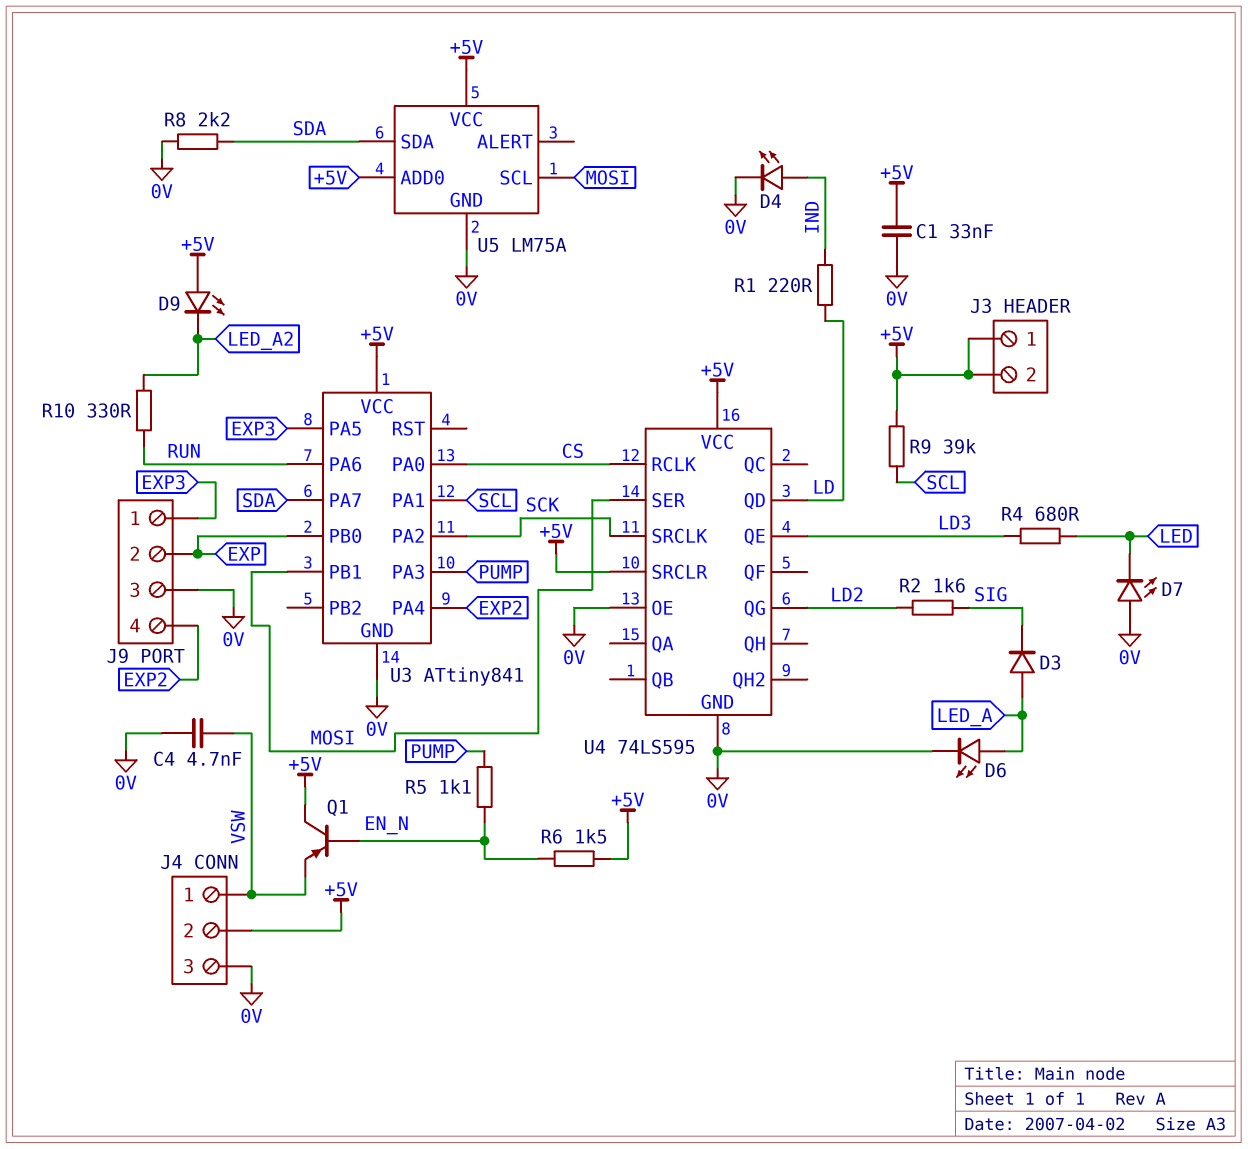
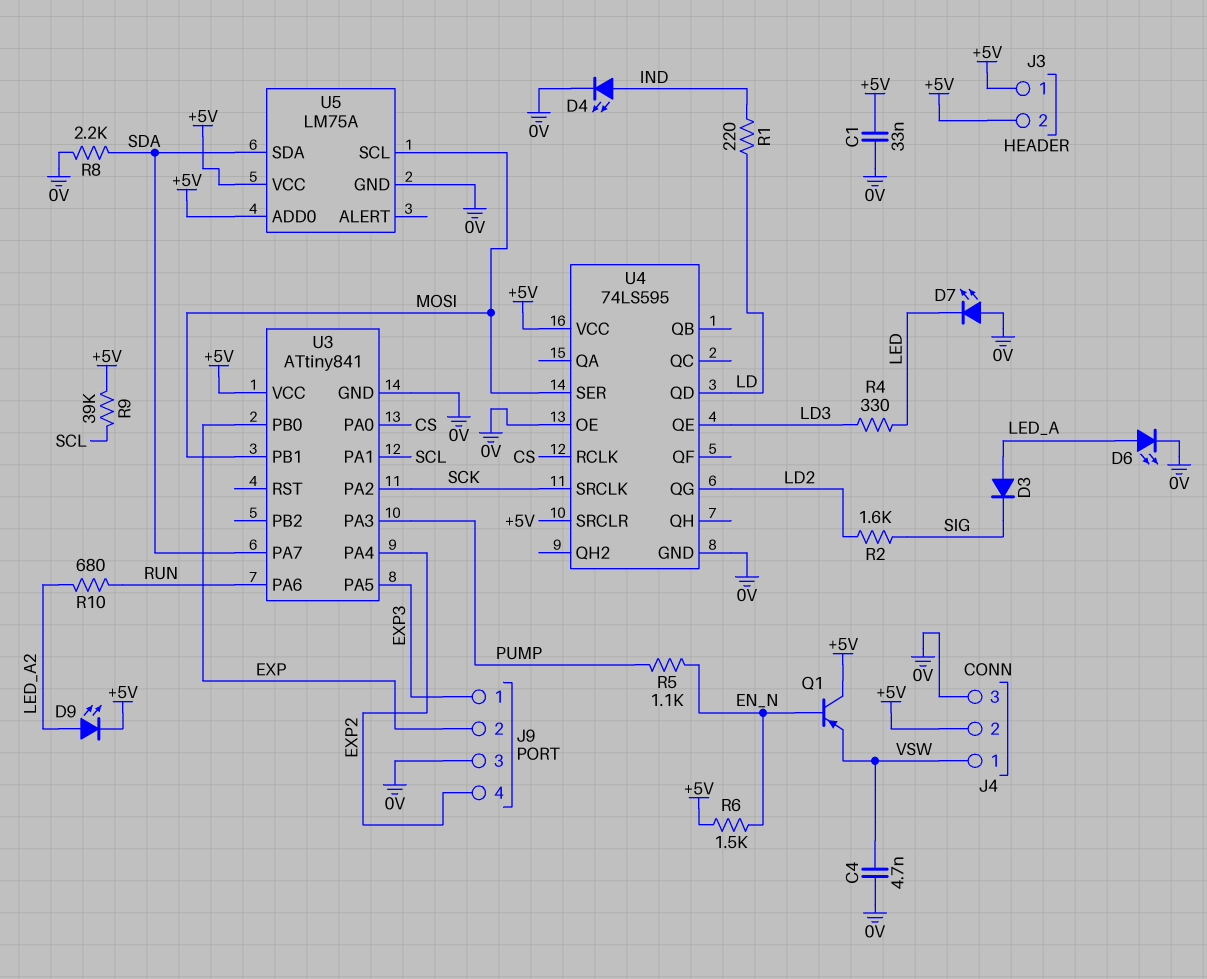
D9: LED (A +5V, K LED_A2) -> LED (A LED_A2, K +5V)
R4: 680 (LD3, LED) -> 330 (LD3, LED)
R10: 330 (LED_A2, RUN) -> 680 (LED_A2, RUN)

